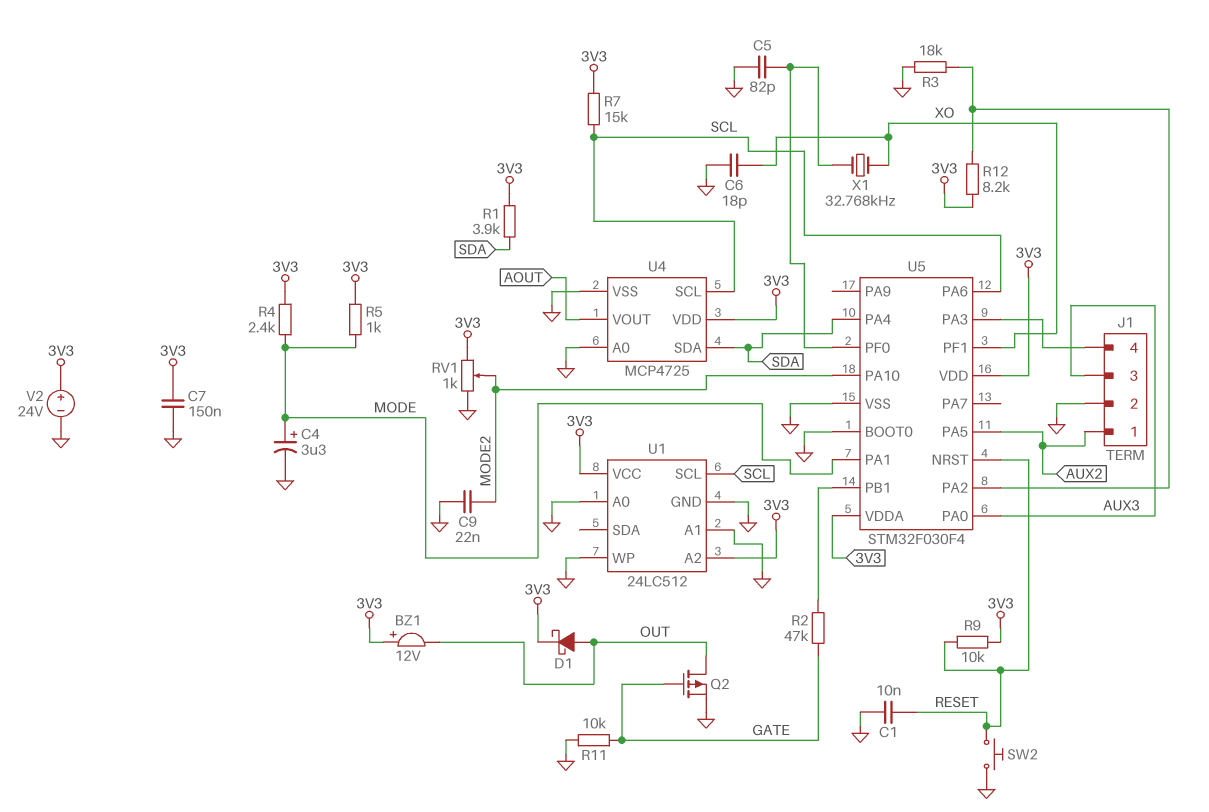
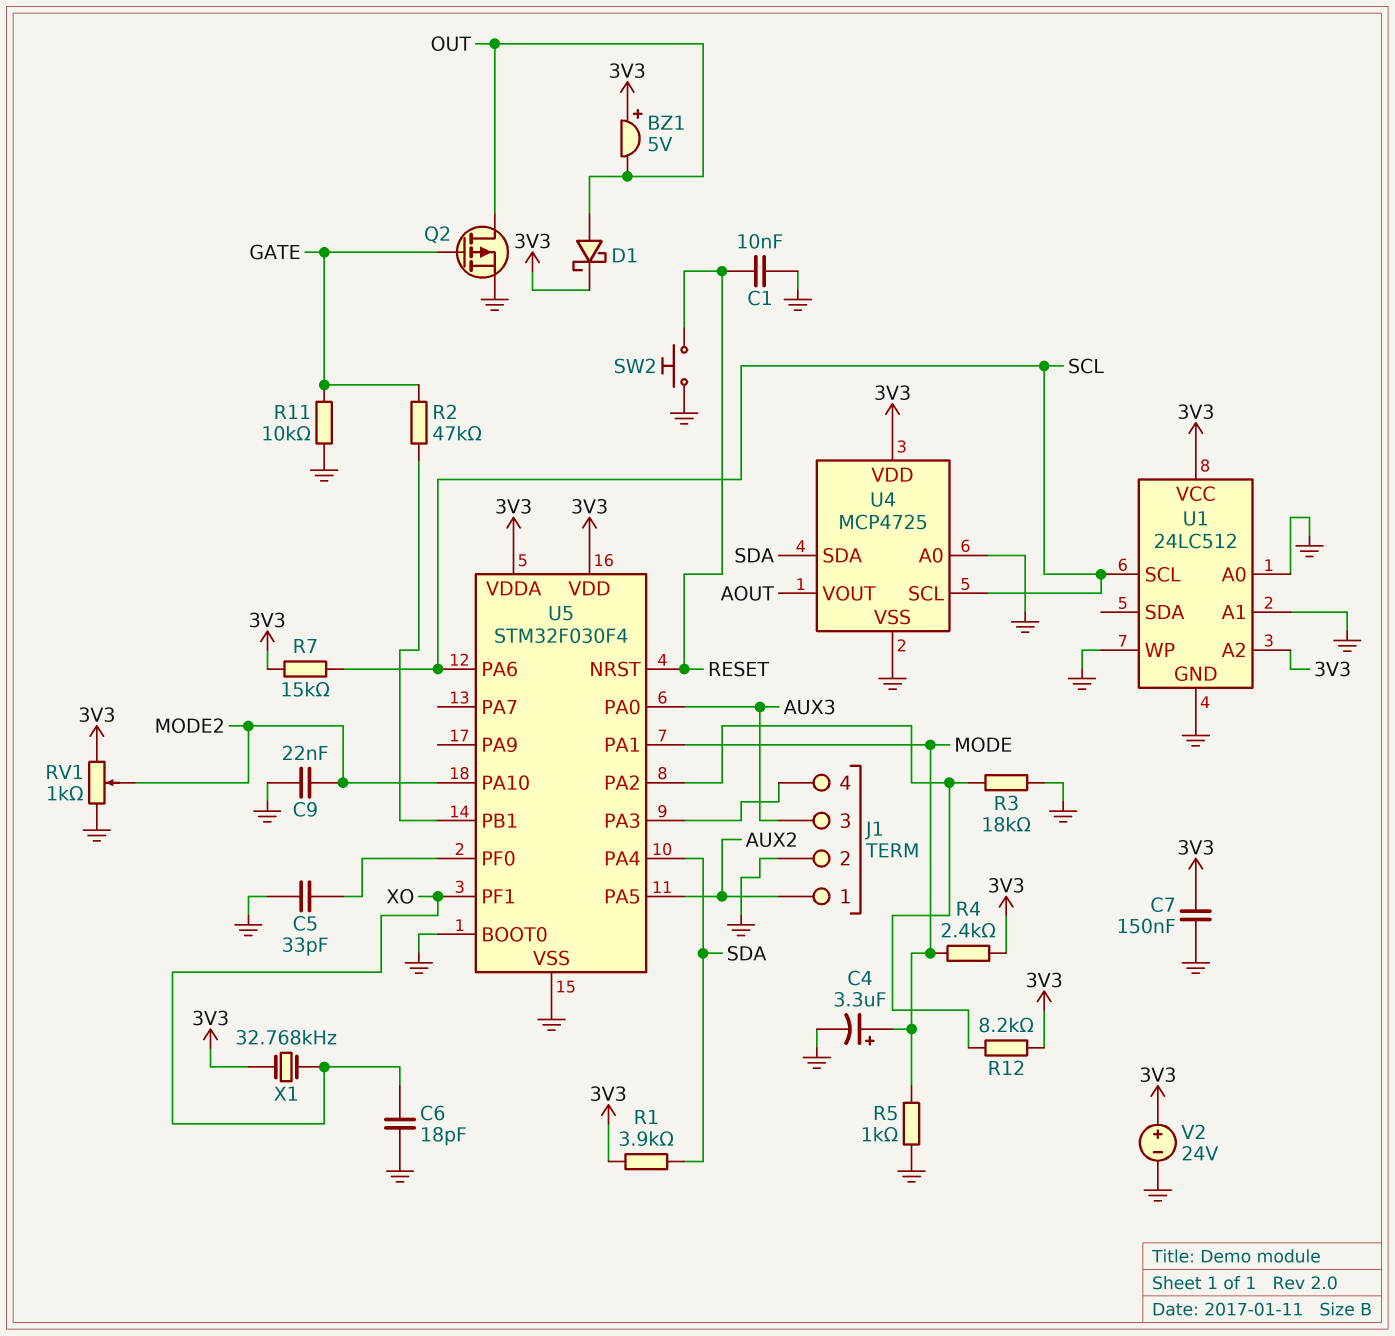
BZ1: buzzer 12V (plus 3V3, minus OUT) -> buzzer 5V (plus 3V3, minus OUT)
C5: 82pF (GND, U5/PF0) -> 33pF (GND, U5/PF0)
R5: 1k (3V3, MODE) -> 1k (GND, MODE)
R9: 10k (3V3, RESET) -> none
X1: 32.768kHz (U5/PF0, XO) -> 32.768kHz (3V3, XO)

